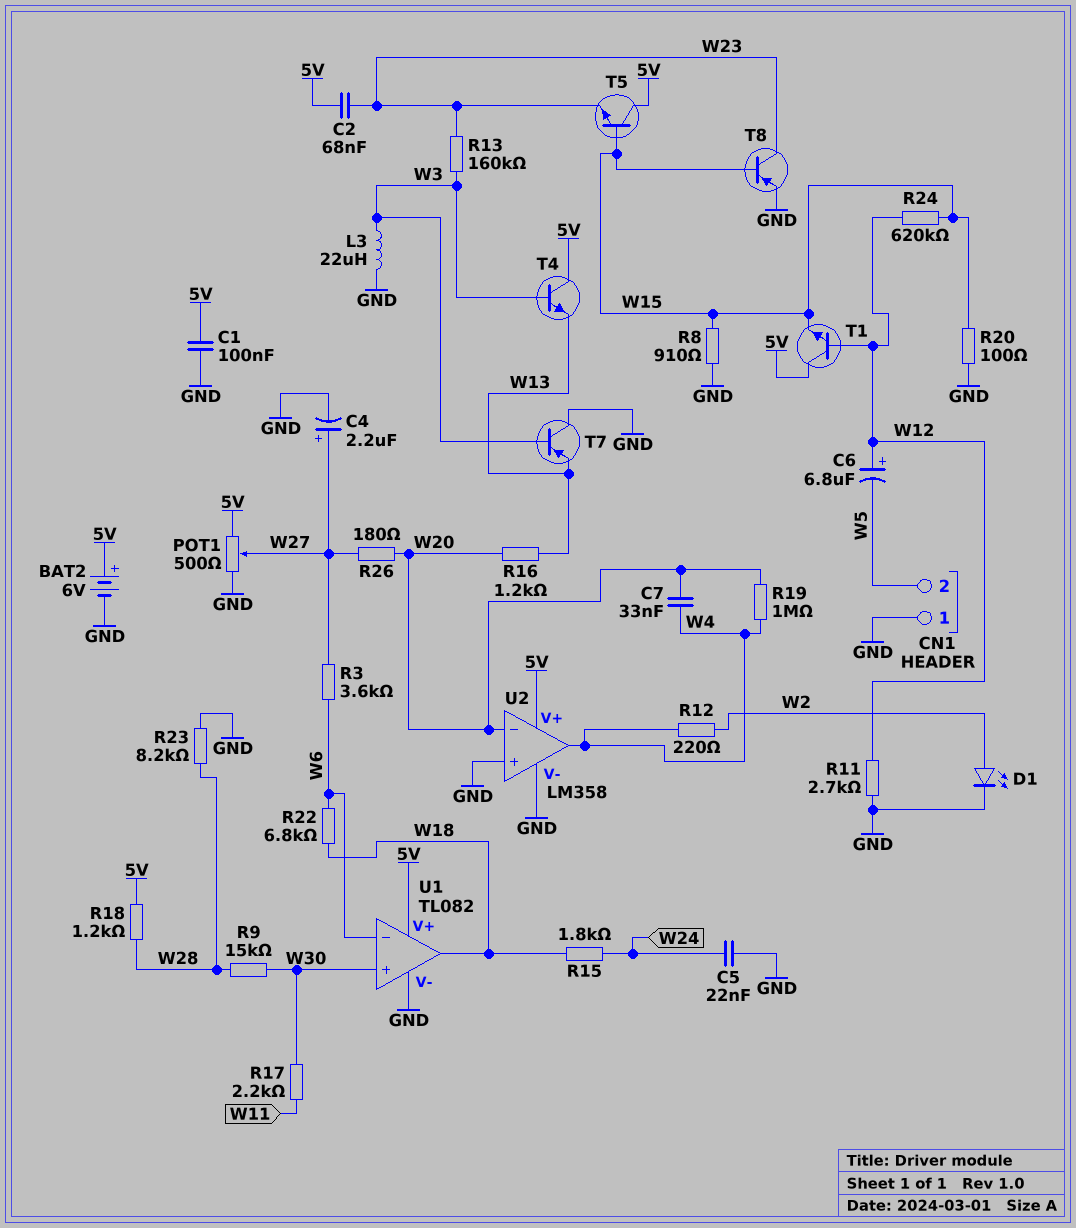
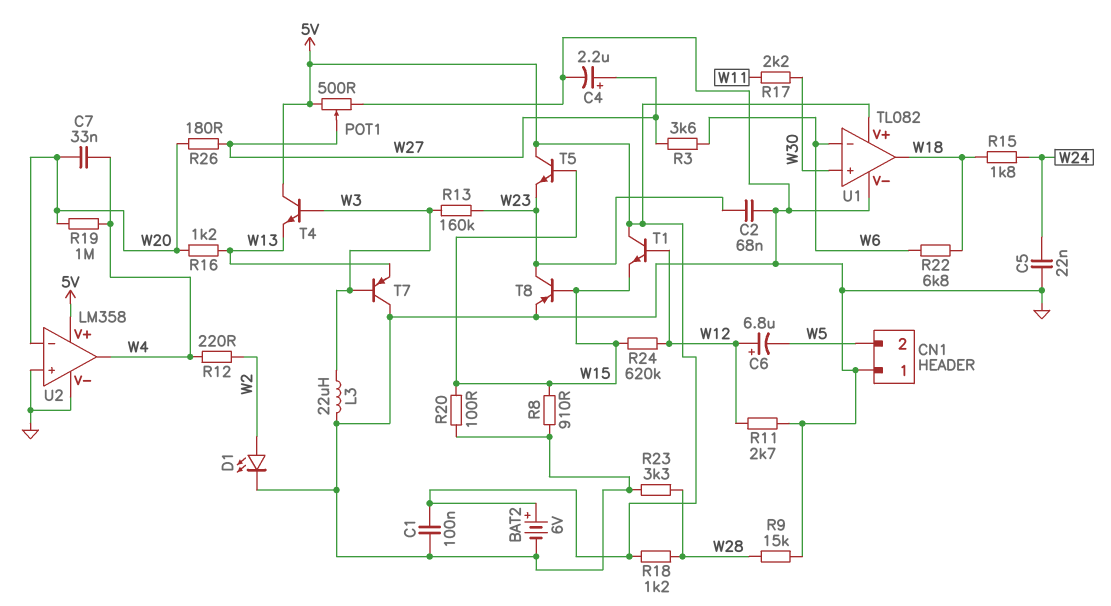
C2: 68nF (5V, W23) -> 68nF (GND, W23)
R9: 15k (W28, W30) -> 15k (GND, W28)
R23: 8.2k (GND, W28) -> 3.3k (GND, W28)

